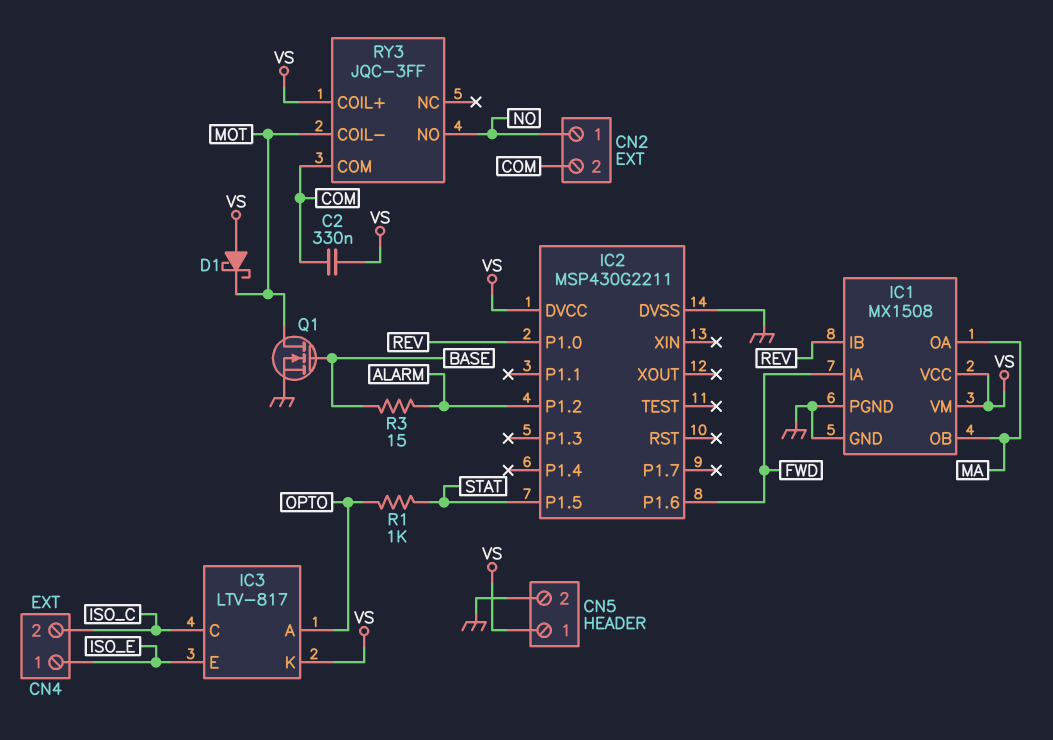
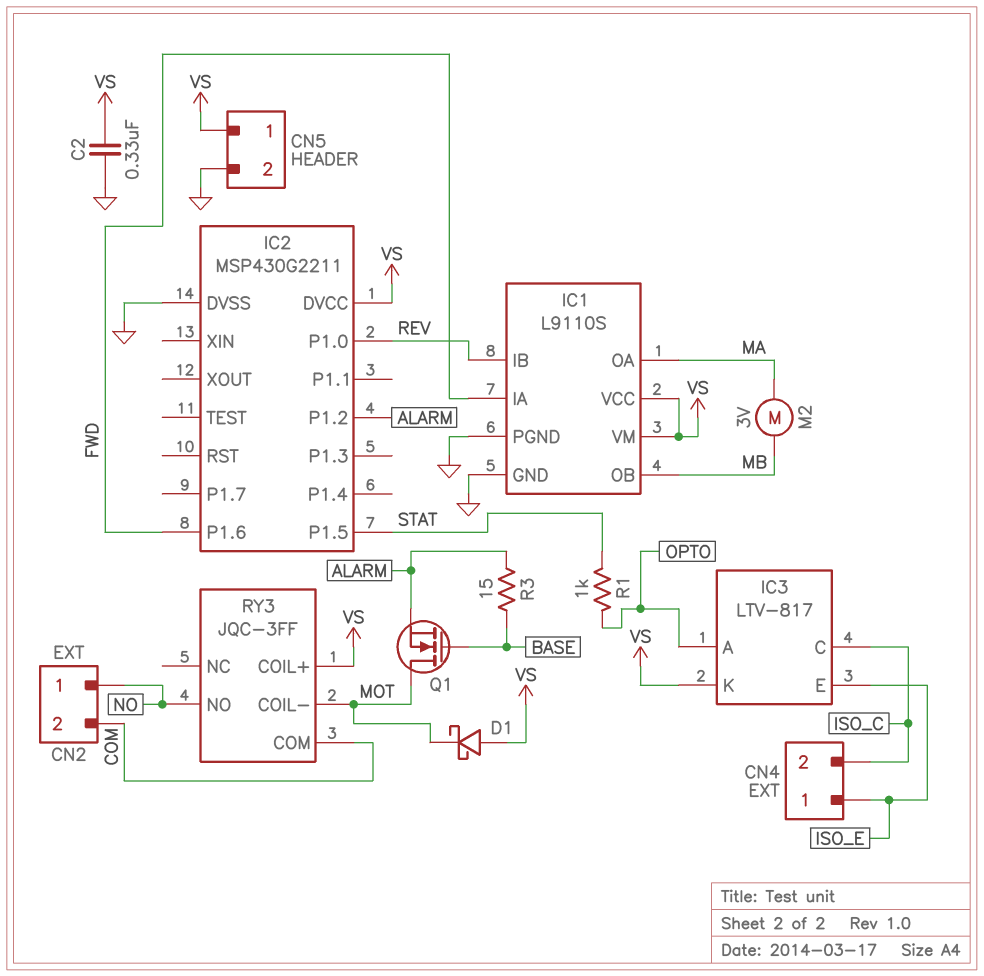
C2: 330nF (COM, VS) -> 330nF (GND, VS)
IC1: MX1508 -> L9110S
IC1 pin OB: MA -> MB
M2: none -> motor 3V (MA, MB)
Q1: NMOS (G BASE, D MOT, S GND) -> NMOS (G BASE, D MOT, S ALARM)

